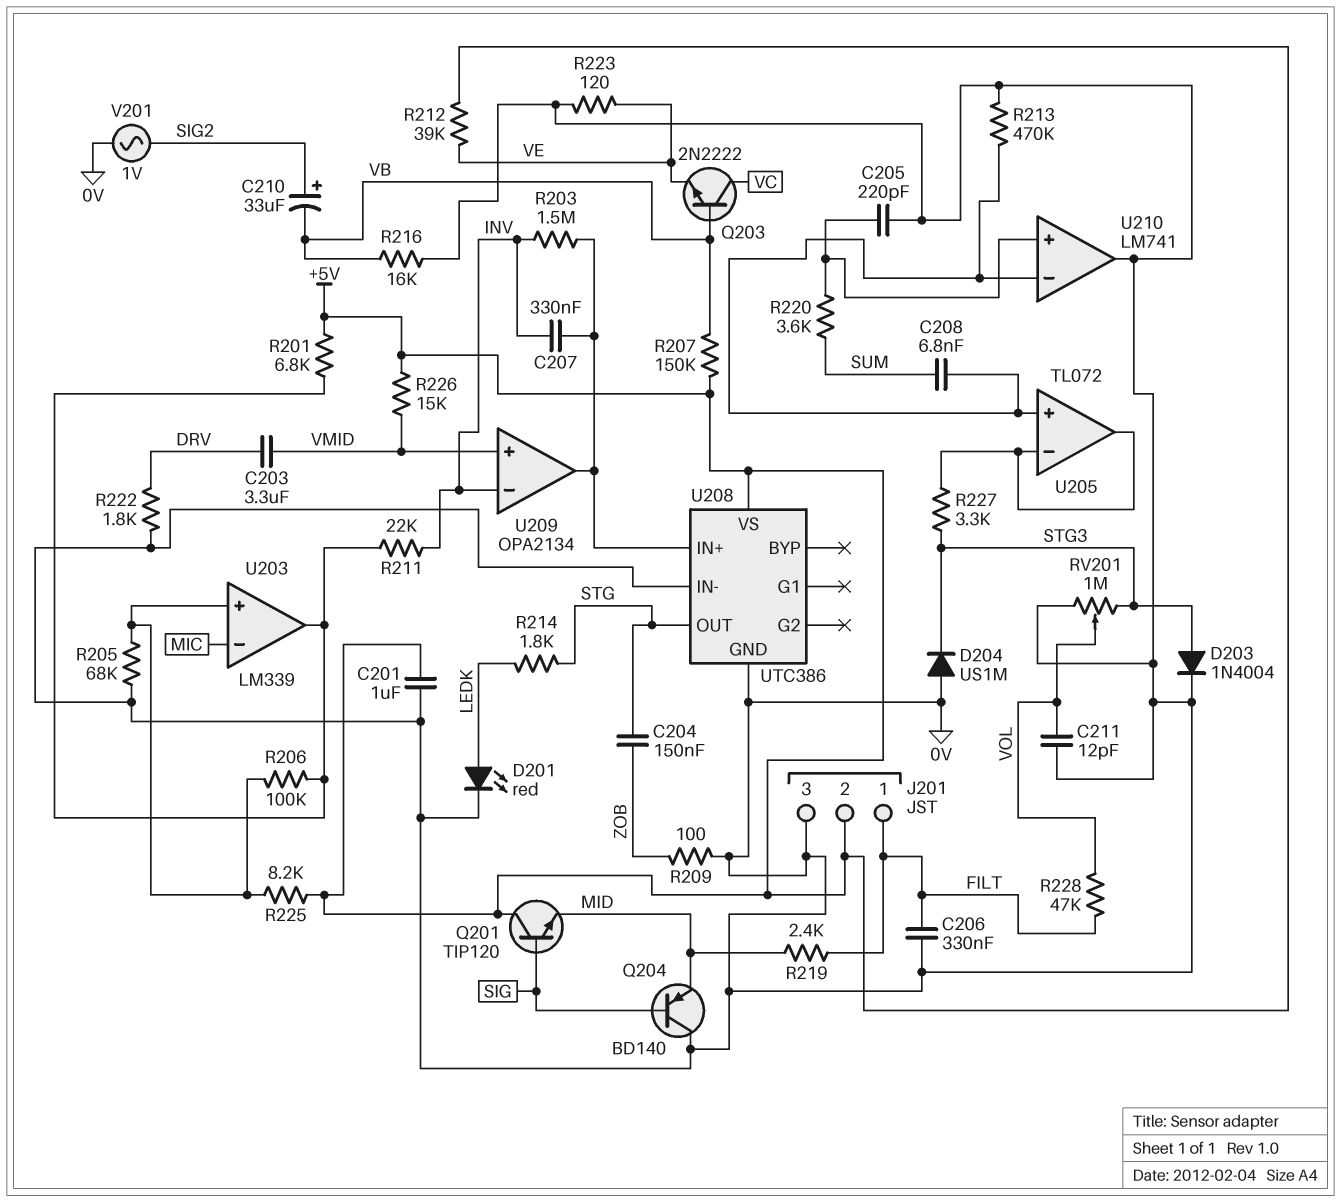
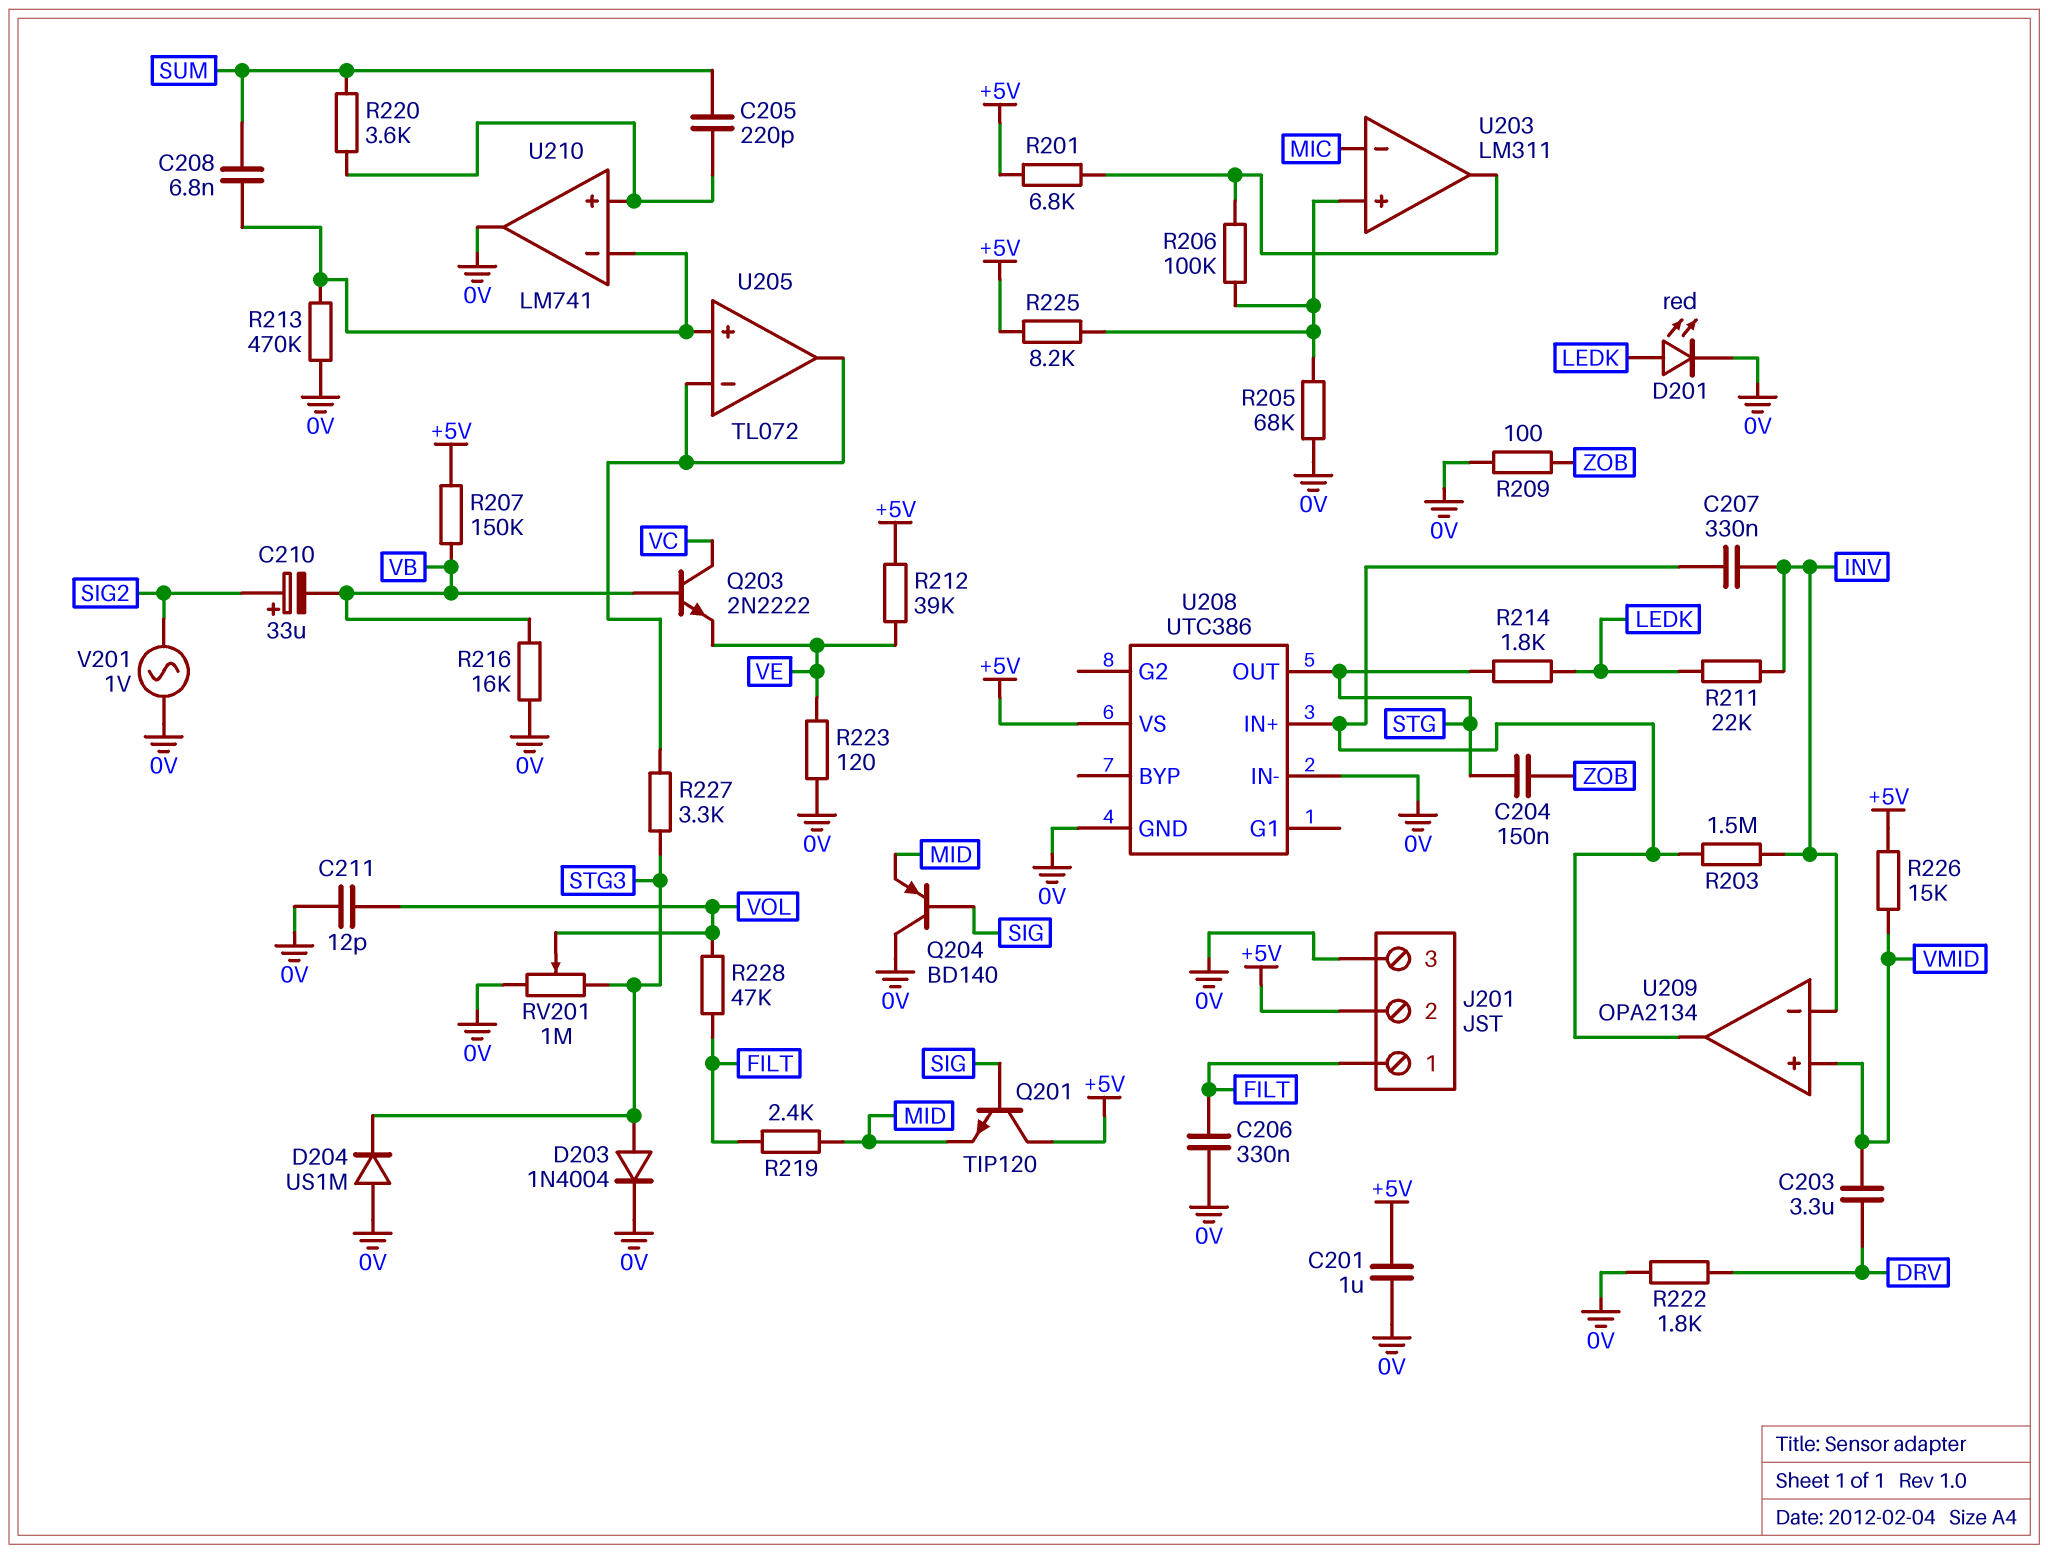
C205: 220pF (0V, U210/in+) -> 220pF (SUM, U210/in+)
R211: 22k (INV, U203/out) -> 22k (INV, LEDK)
U203: LM339 -> LM311

